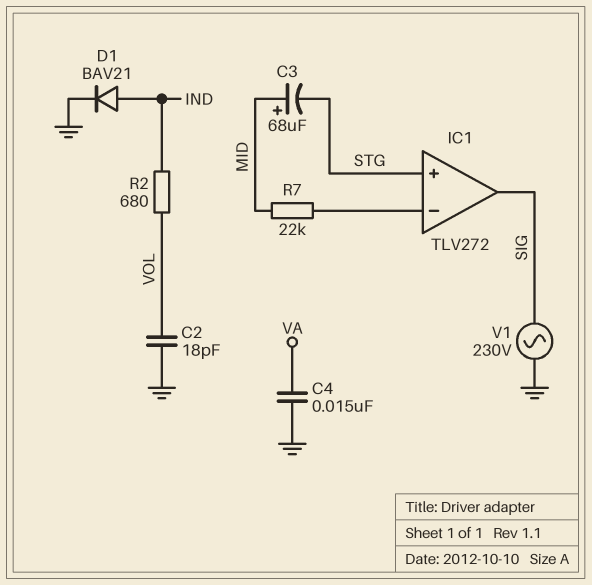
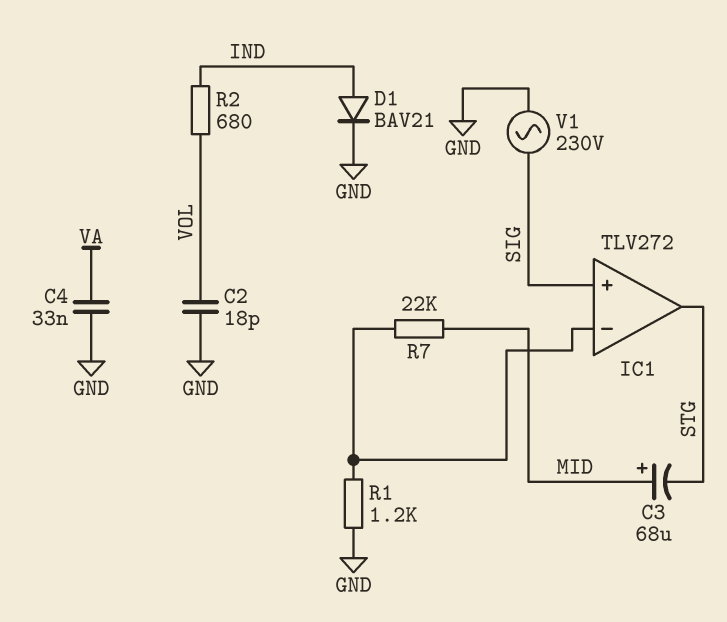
C4: 15nF (GND, VA) -> 33nF (GND, VA)
IC1 pin in+: STG -> SIG
IC1 pin out: SIG -> STG
R1: none -> 1.2k (GND, IC1/in-)

